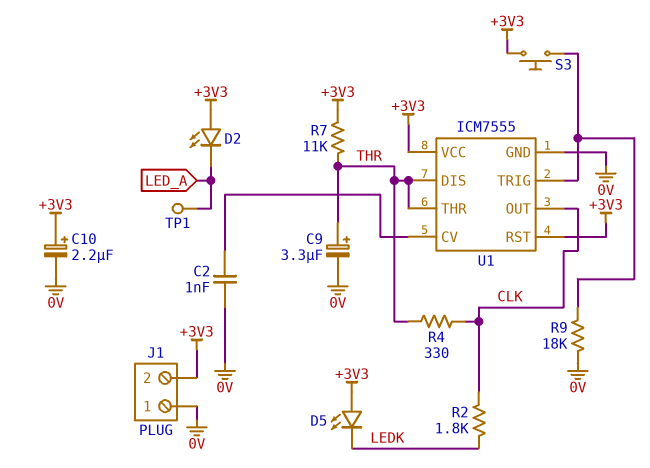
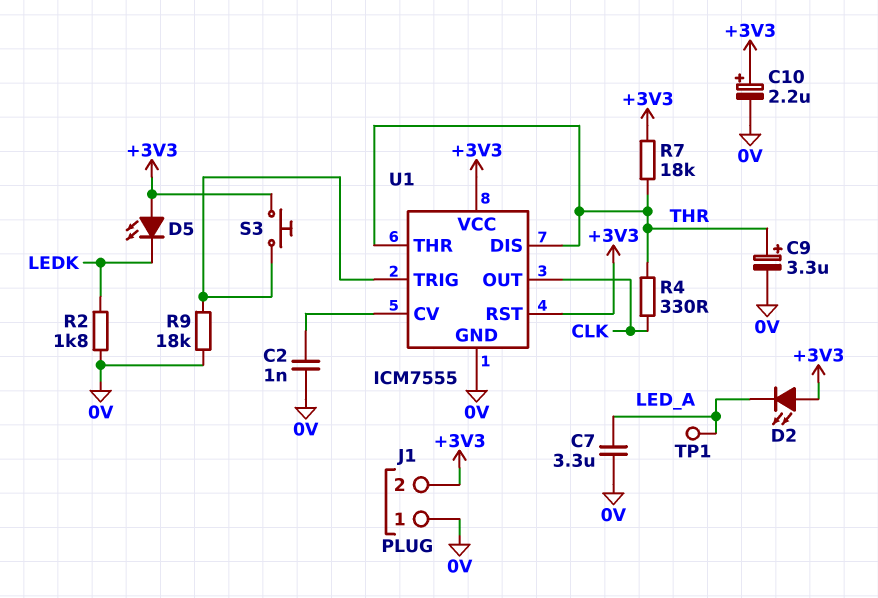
C7: none -> 3.3uF (0V, LED_A)
R2: 1.8k (CLK, LEDK) -> 1.8k (0V, LEDK)
R7: 11k (+3V3, THR) -> 18k (+3V3, THR)

